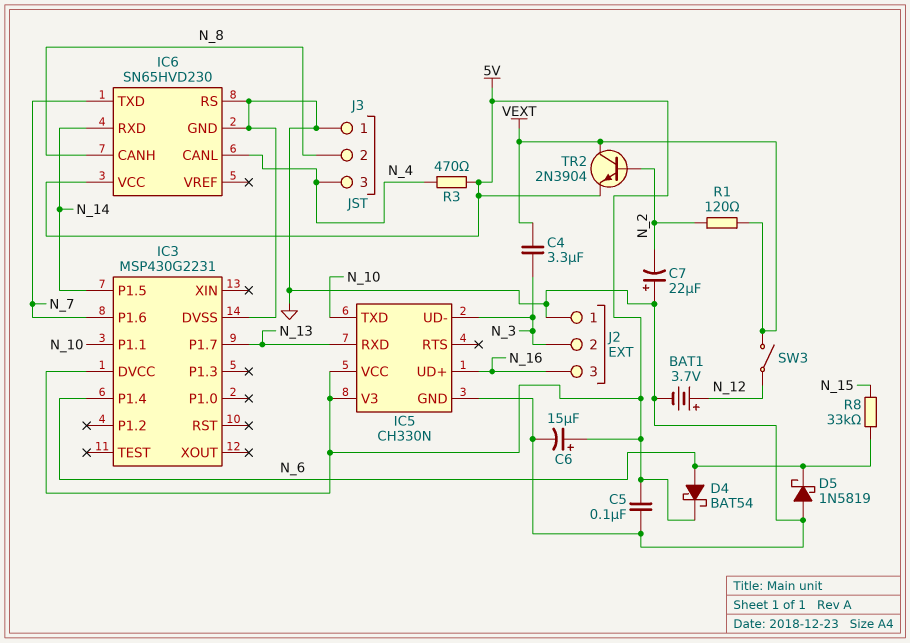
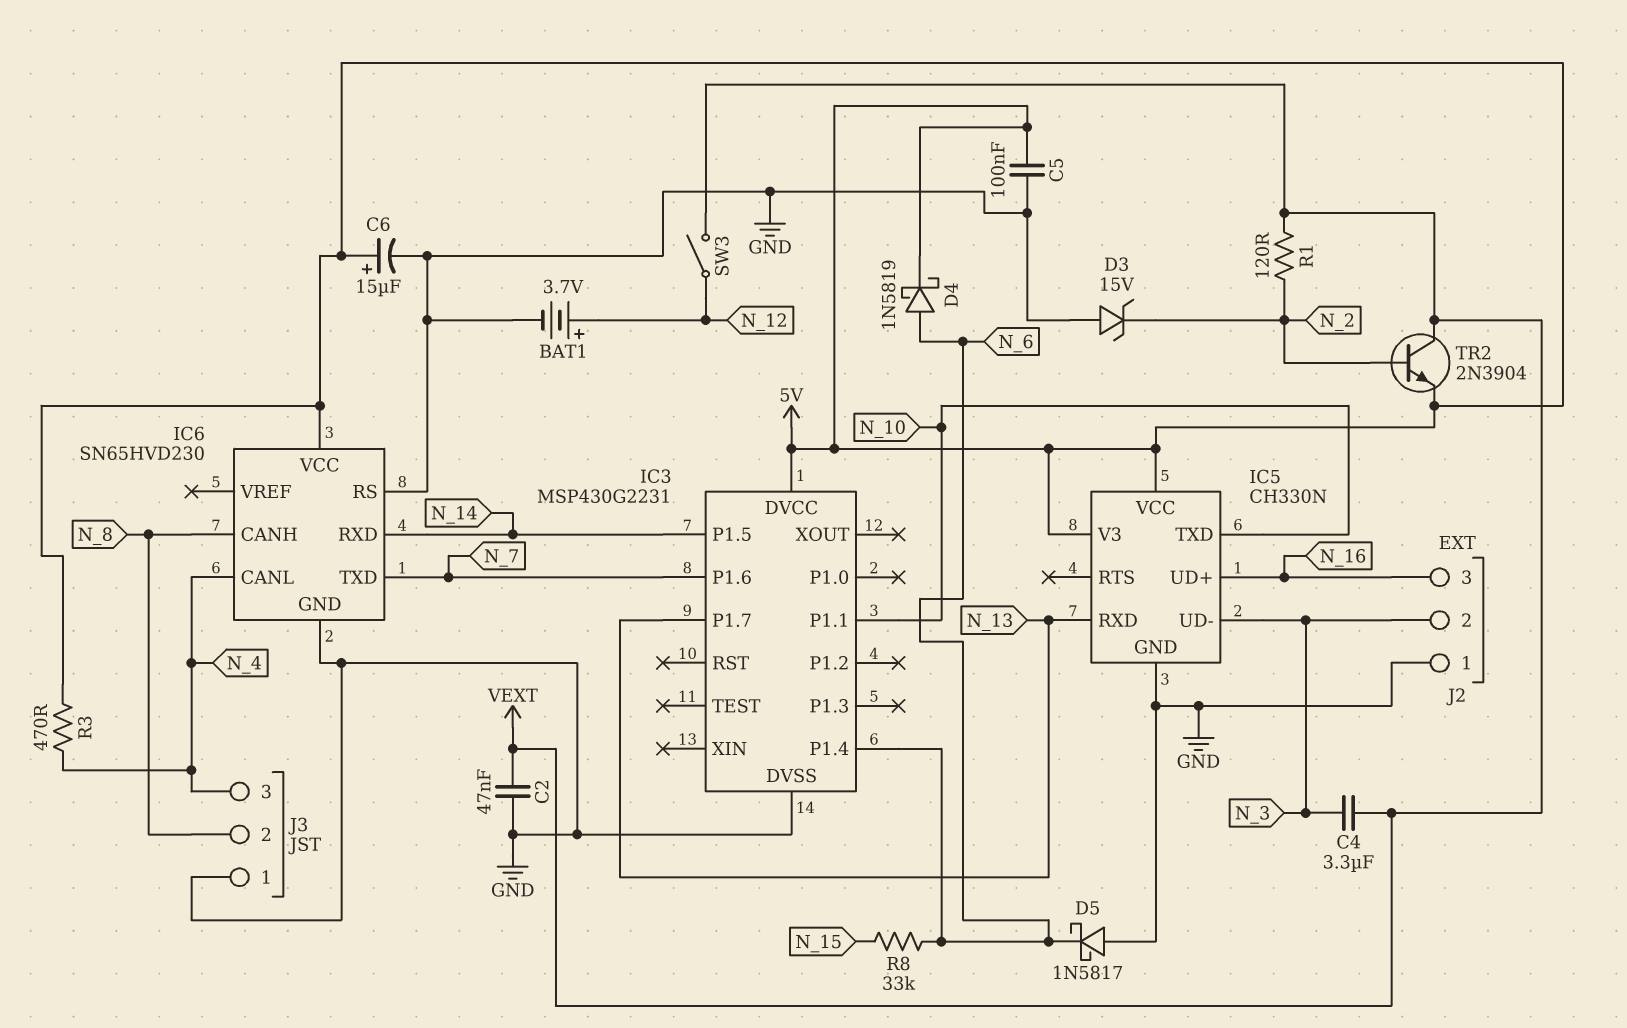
C2: none -> 47nF (GND, VEXT)
C7: 22uF (plus GND, minus N_2) -> none
D3: none -> zener 15V (A GND, K N_2)
D4: schottky BAT54 (A N_6, K 5V) -> schottky 1N5819 (A N_6, K 5V)
D5: schottky 1N5819 (A GND, K N_6) -> schottky 1N5817 (A GND, K N_6)

